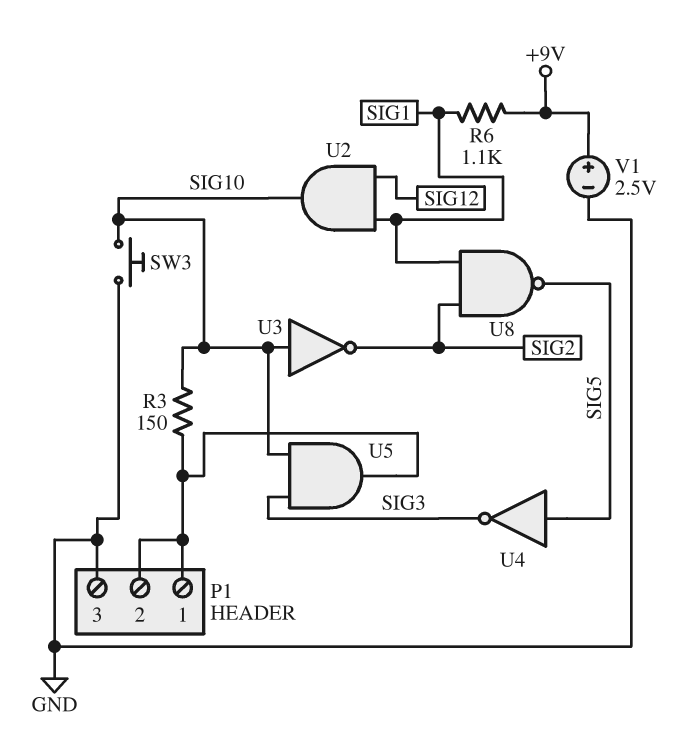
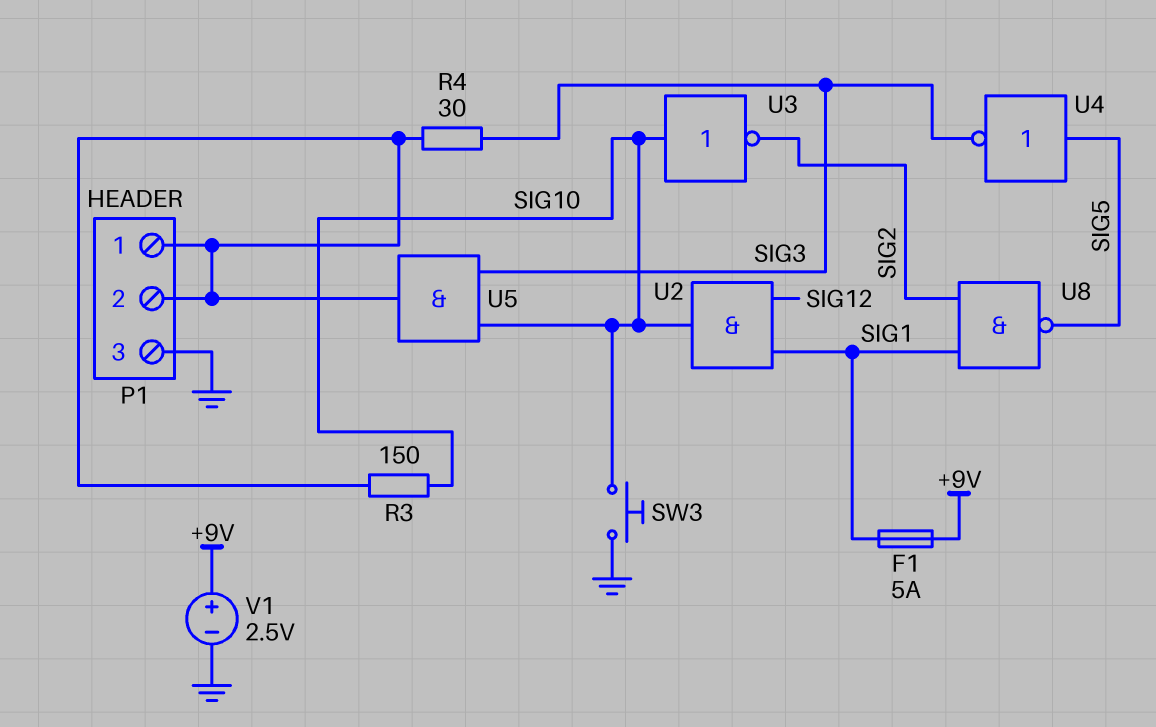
F1: none -> 5A (+9V, SIG1)
R4: none -> 30 (P1/1, SIG3)
R6: 1.1k (+9V, SIG1) -> none

